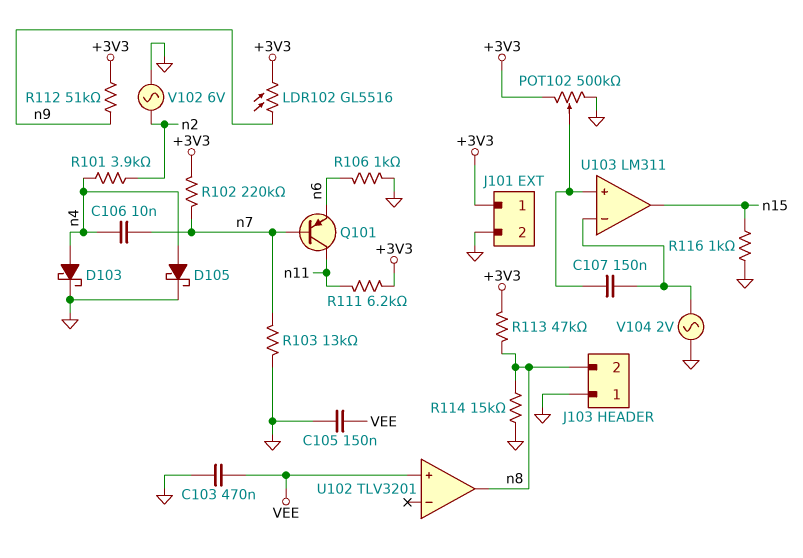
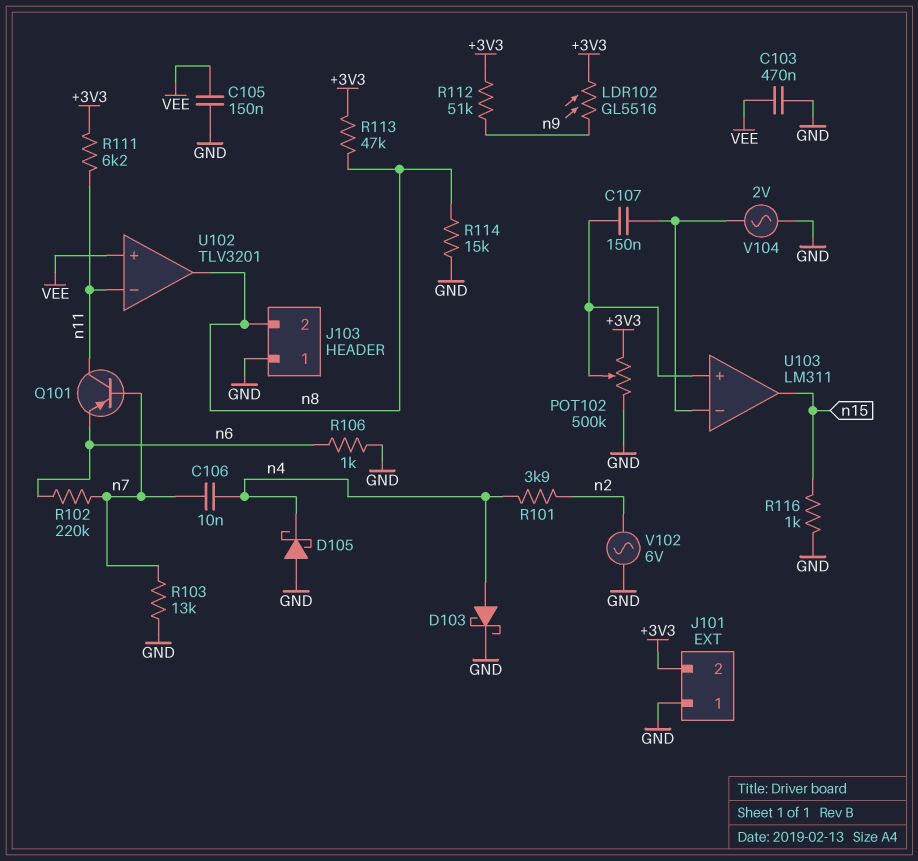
D105: schottky (A n4, K GND) -> schottky (A GND, K n4)
J101 pin 1: +3V3 -> GND
J101 pin 2: GND -> +3V3
R102: 220k (+3V3, n7) -> 220k (n6, n7)
U102 pin in-: none -> n11

